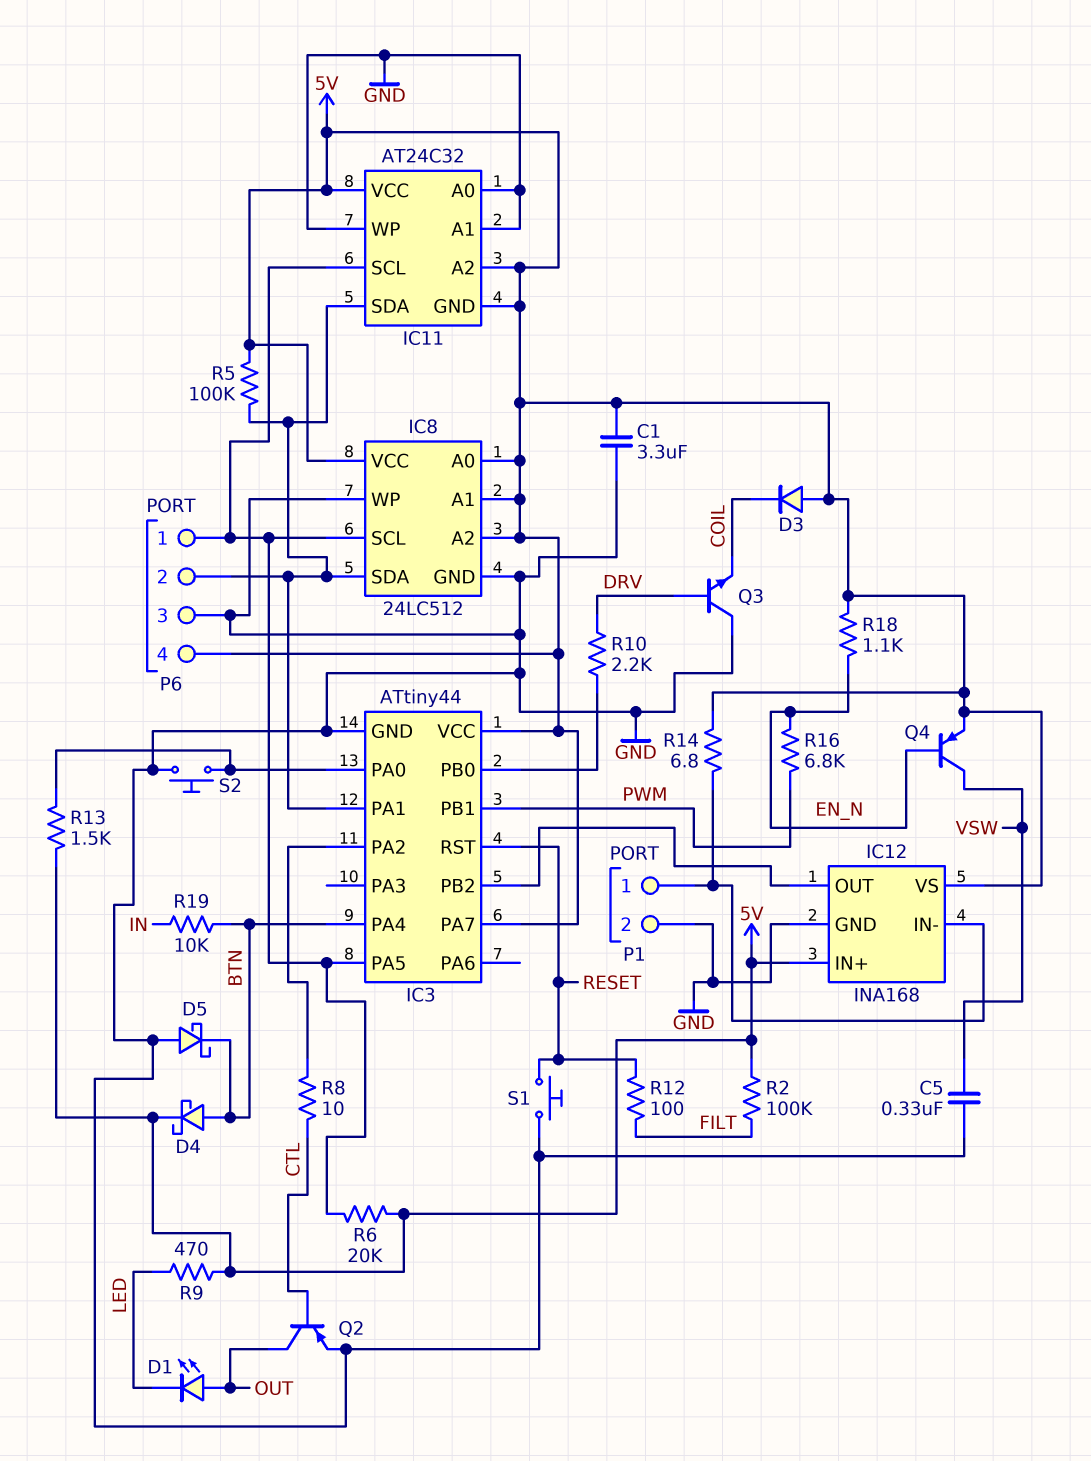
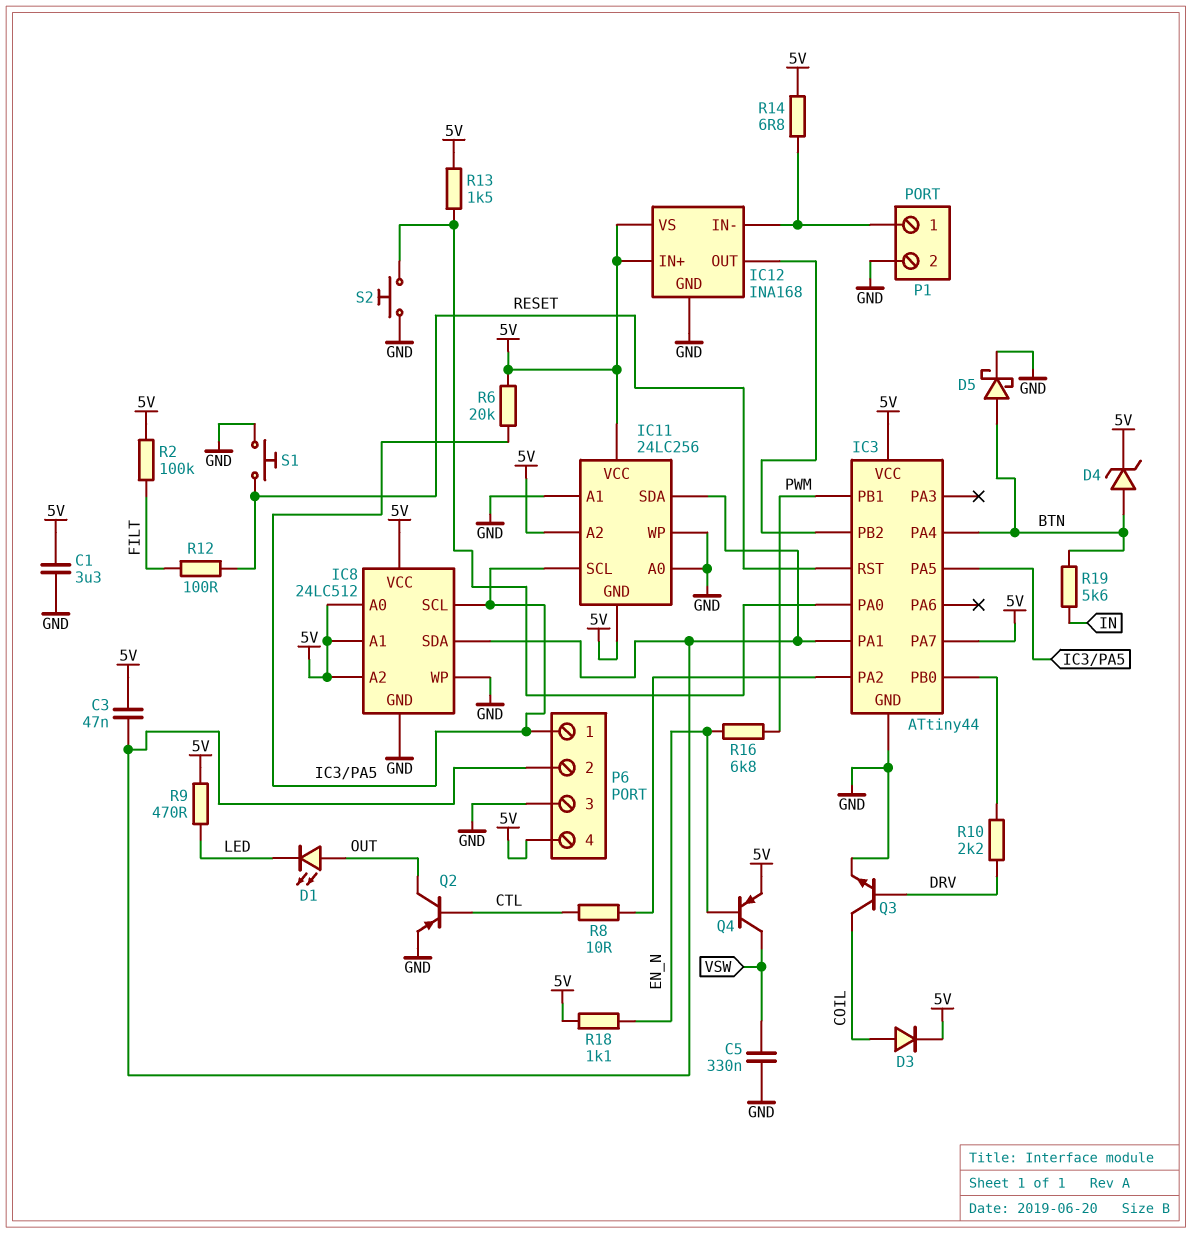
C3: none -> 47nF (5V, IC3/PA1)
D3: diode (A 5V, K COIL) -> diode (A COIL, K 5V)
D4: schottky (A BTN, K 5V) -> zener (A BTN, K 5V)
D5: schottky (A GND, K BTN) -> schottky (A BTN, K GND)
IC11: AT24C32 -> 24LC256
Q3: NPN (B DRV, C GND, E COIL) -> NPN (B DRV, C COIL, E GND)
R5: 100k (5V, IC3/PA1) -> none
R19: 10k (BTN, IN) -> 5.6k (BTN, IN)

